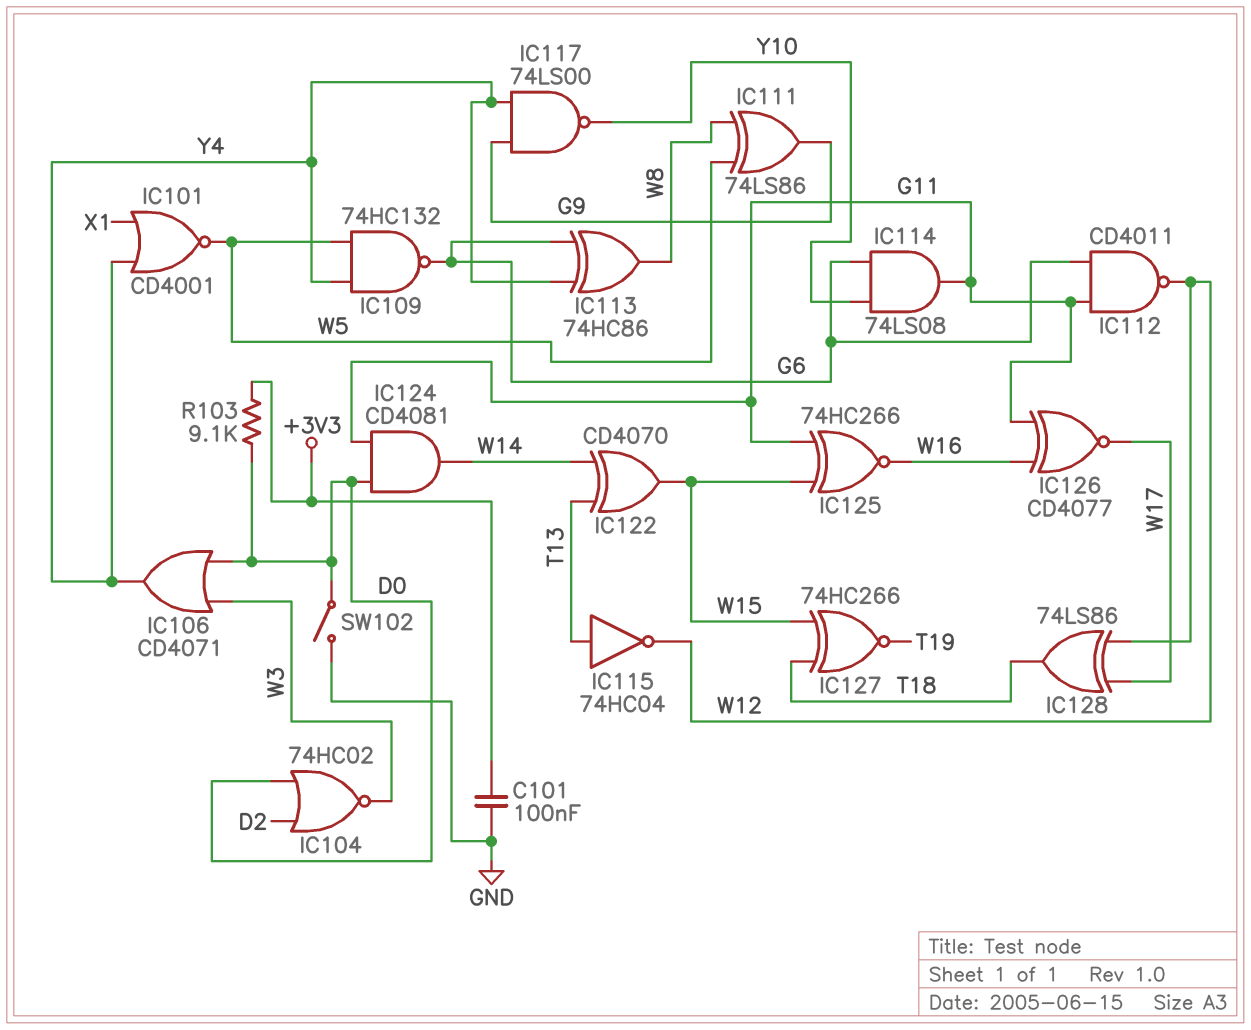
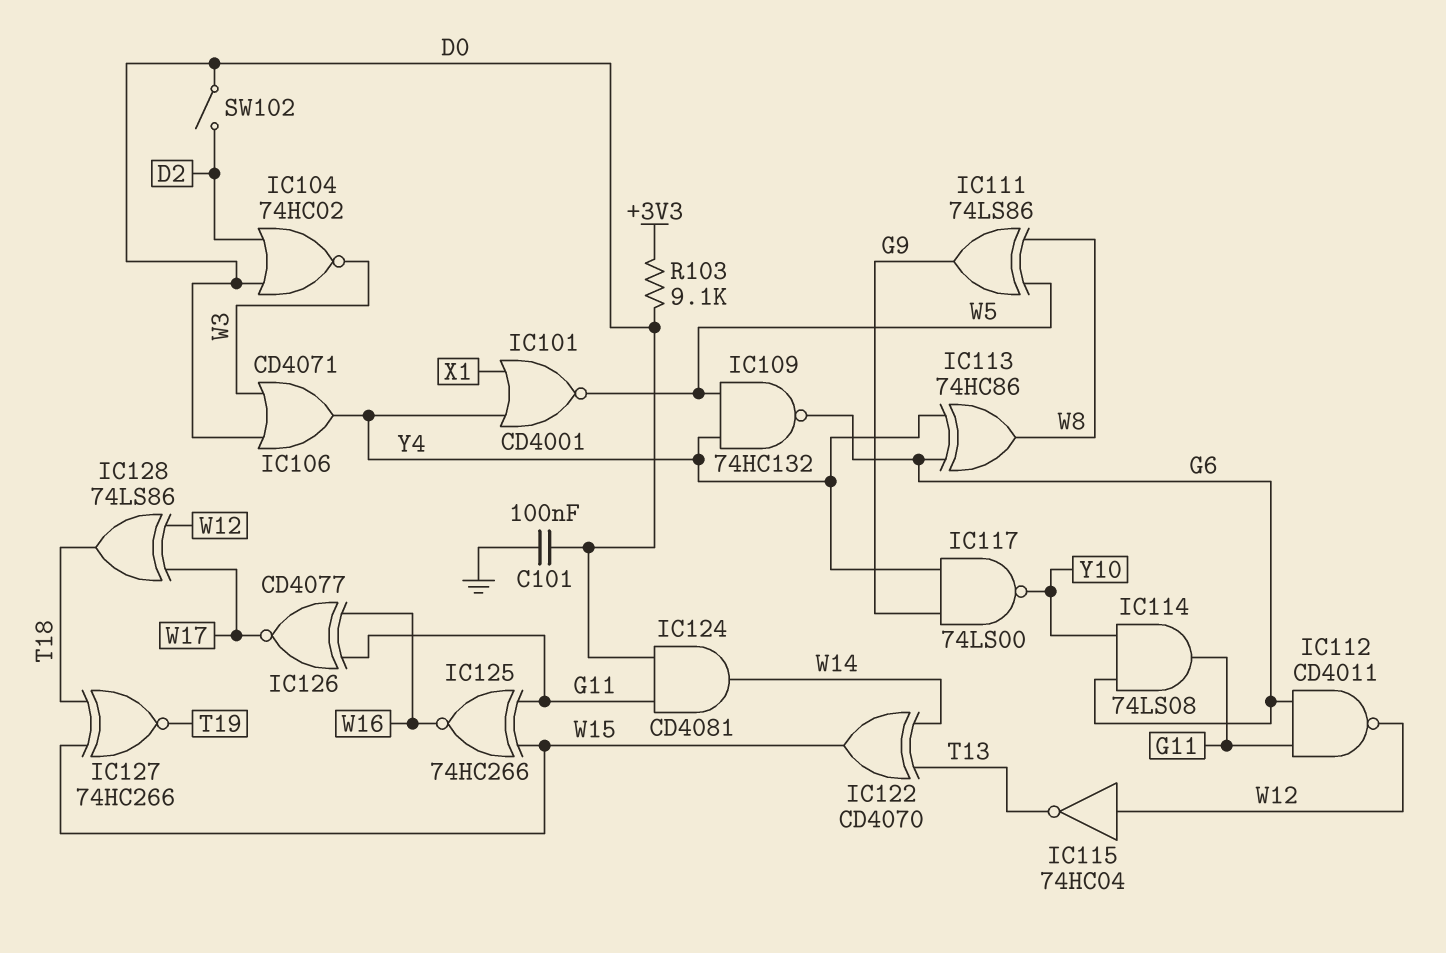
C101: 100nF (+3V3, GND) -> 100nF (D0, GND)
IC115: NOT 74HC04 (in T13, out W12) -> NOT 74HC04 (in W12, out T13)
SW102: switch (D0, GND) -> switch (D0, D2)

